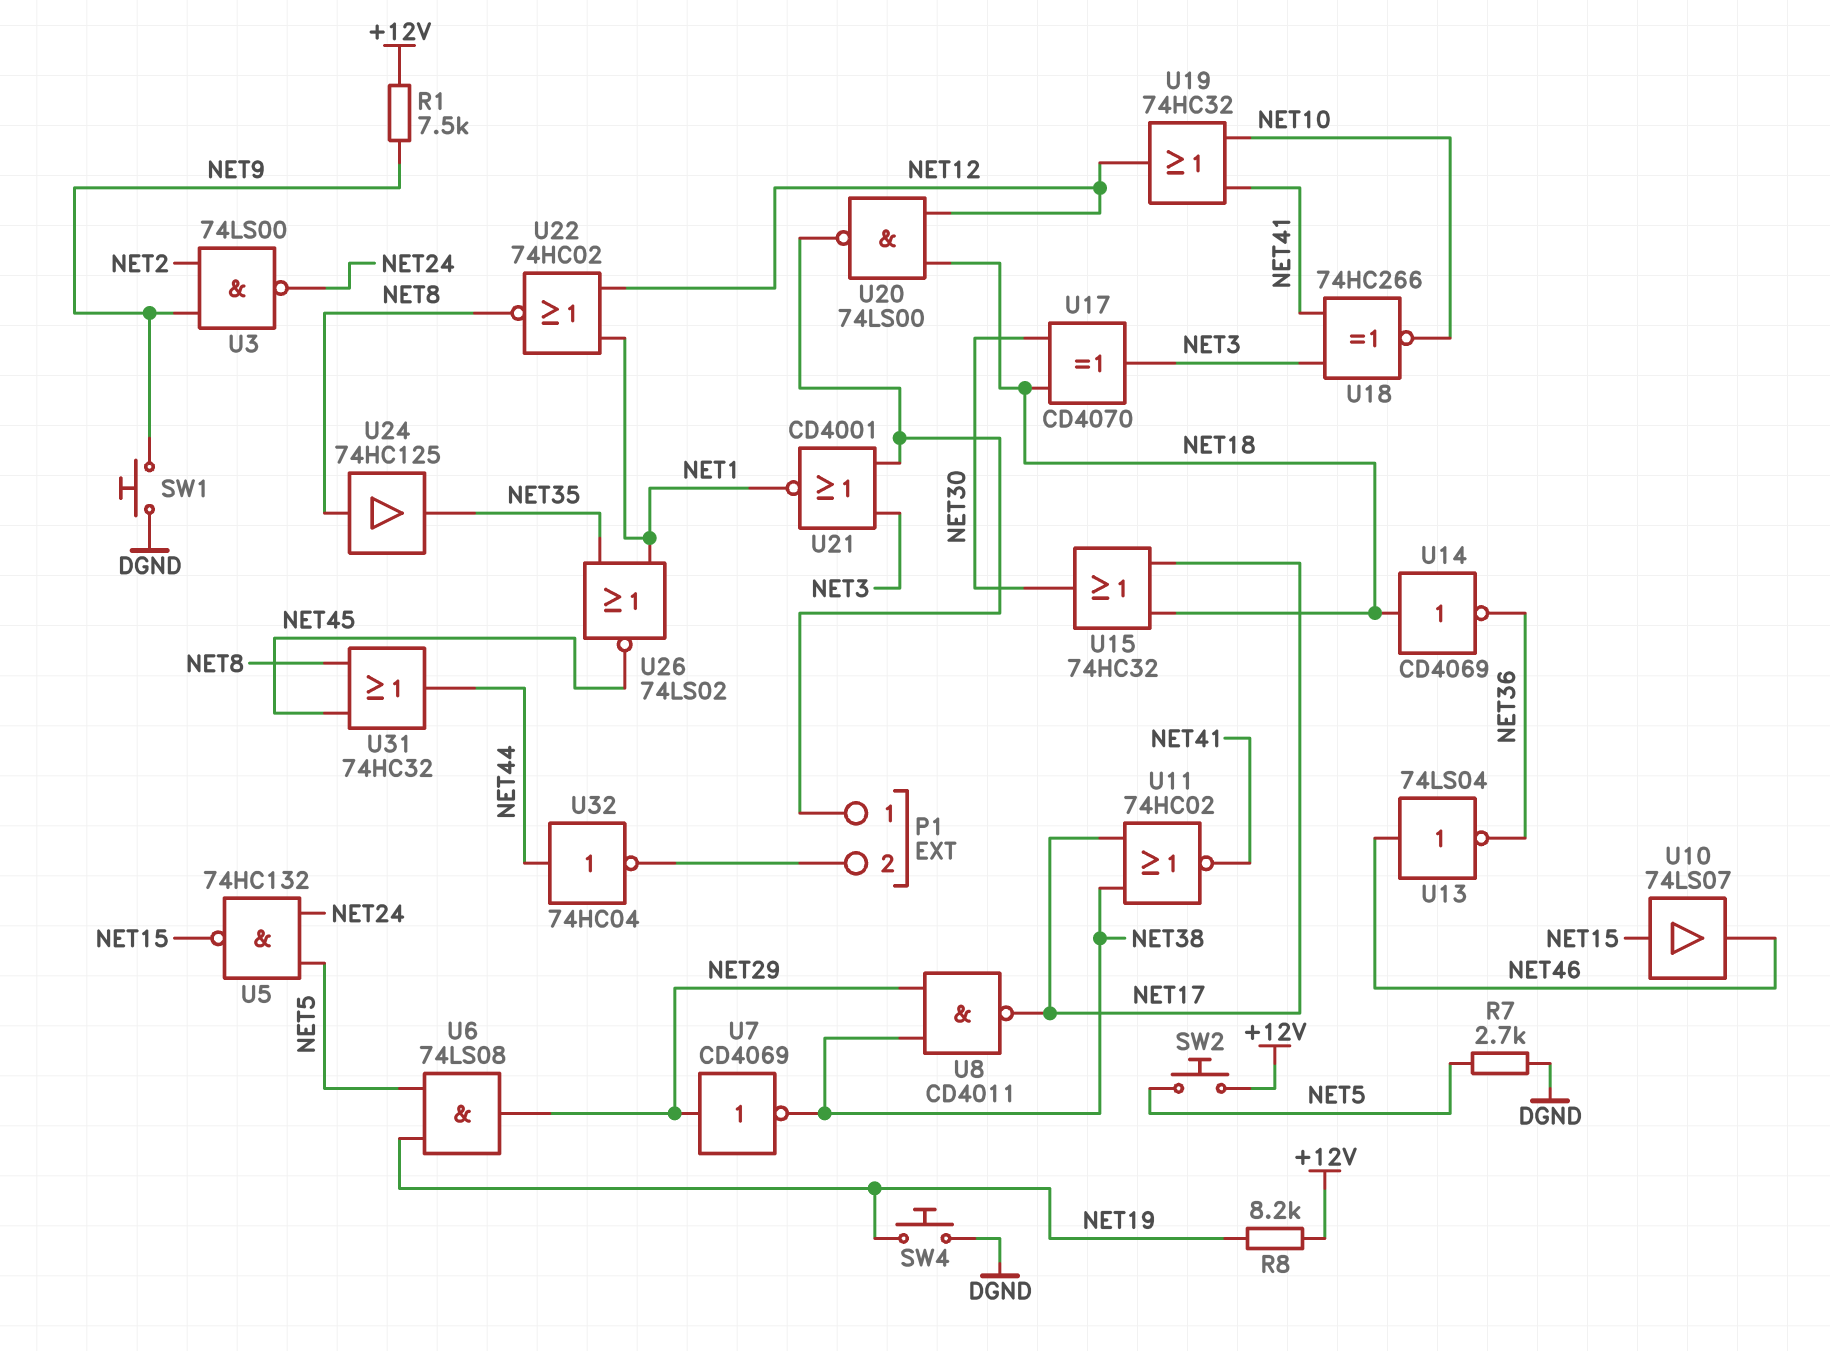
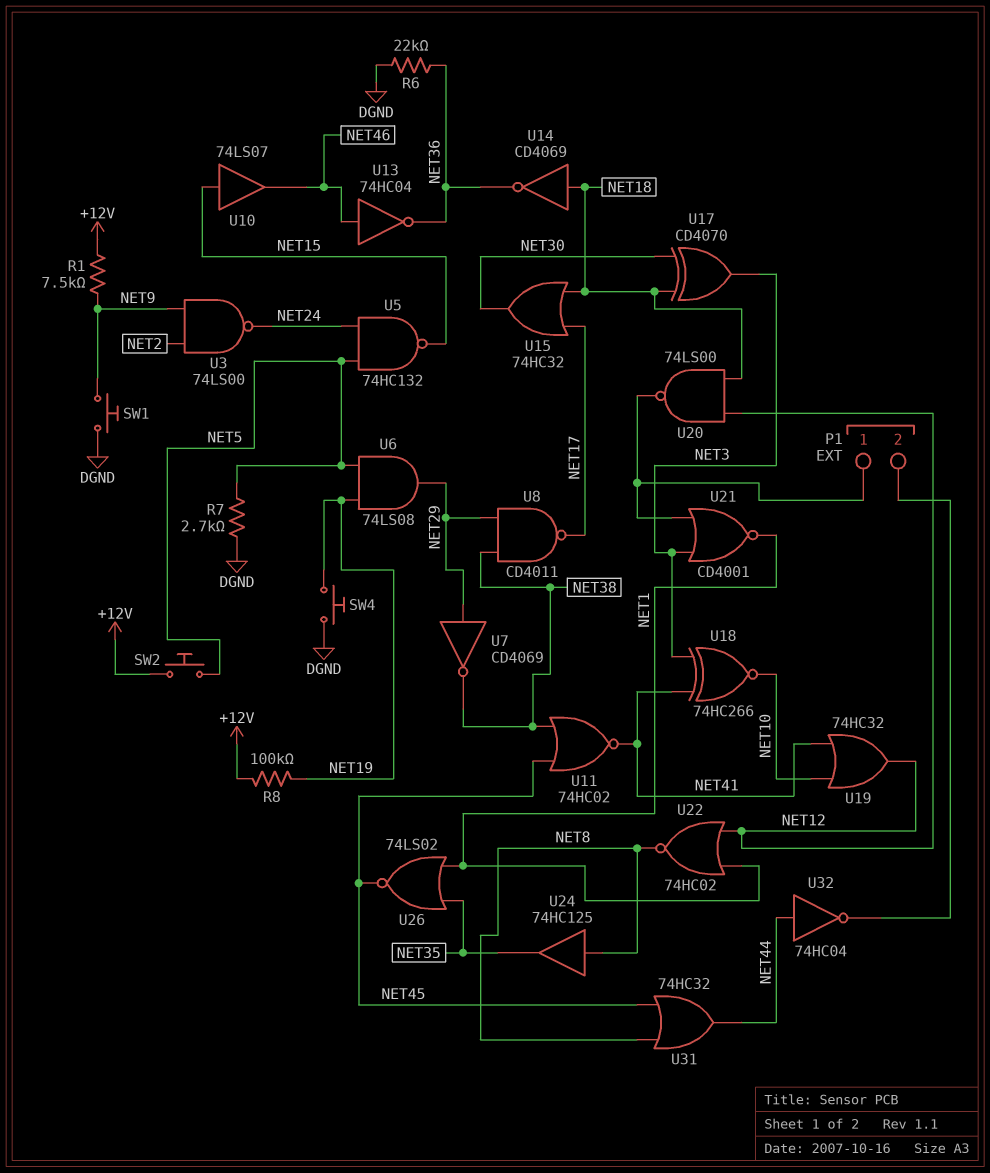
R6: none -> 22k (DGND, NET36)
R8: 8.2k (+12V, NET19) -> 100k (+12V, NET19)
U11: NOR 74HC02 (in NET17, in NET38, out NET41) -> NOR 74HC02 (in NET38, in NET45, out NET41)
U13: NOT 74LS04 (in NET46, out NET36) -> NOT 74HC04 (in NET46, out NET36)

